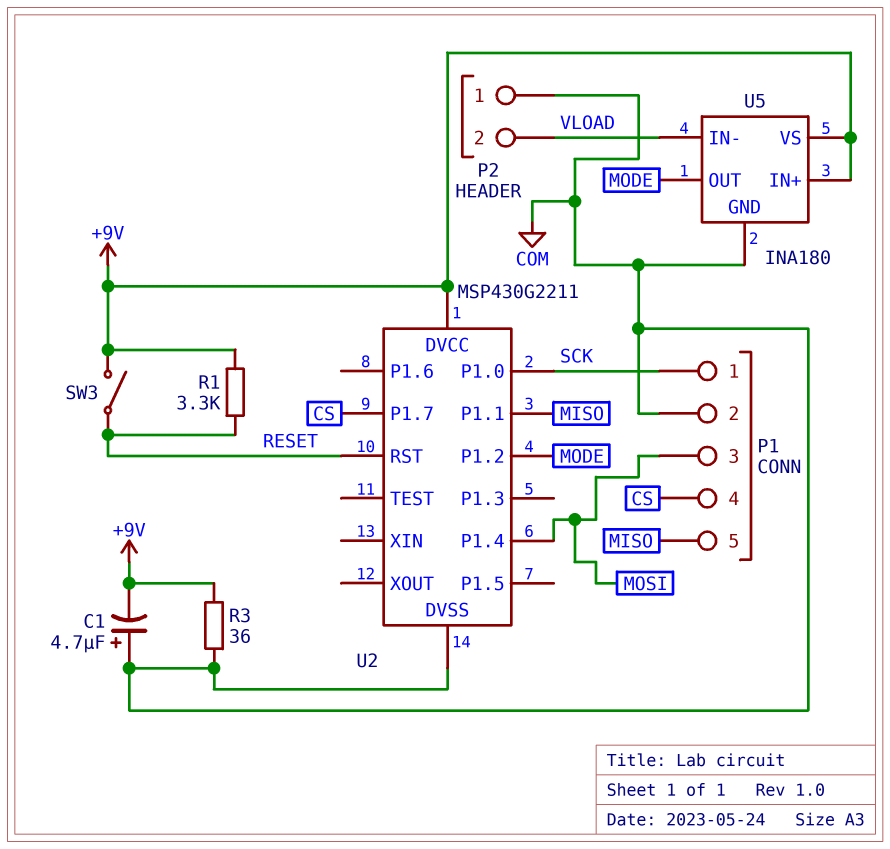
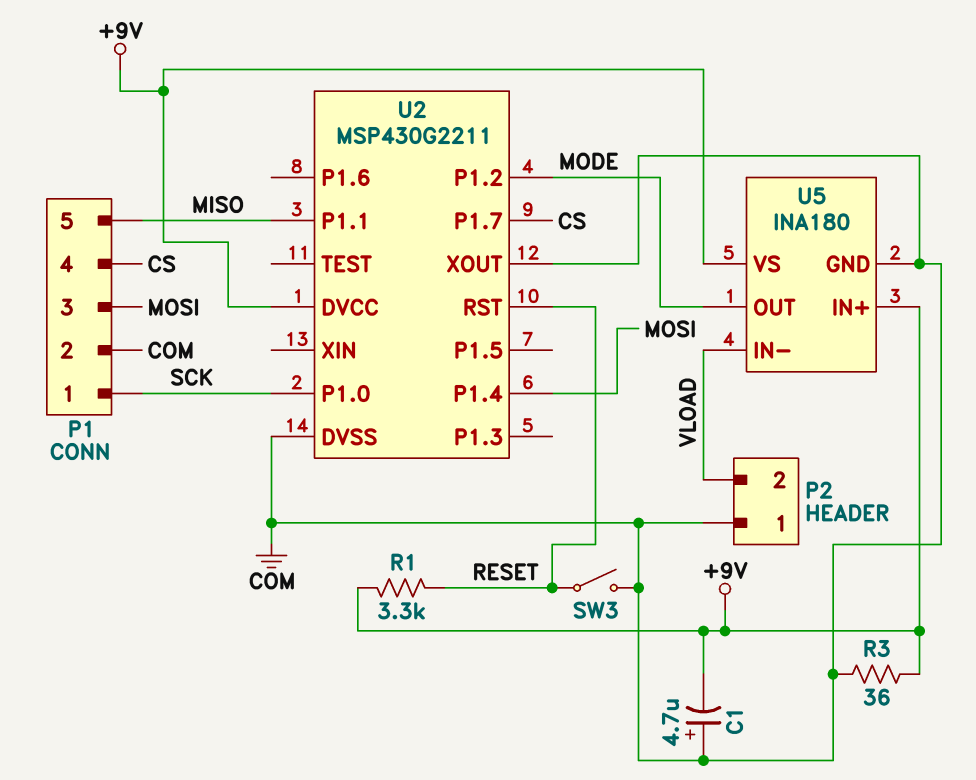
SW3: switch (+9V, RESET) -> switch (COM, RESET)
U2 pin XOUT: none -> COM

